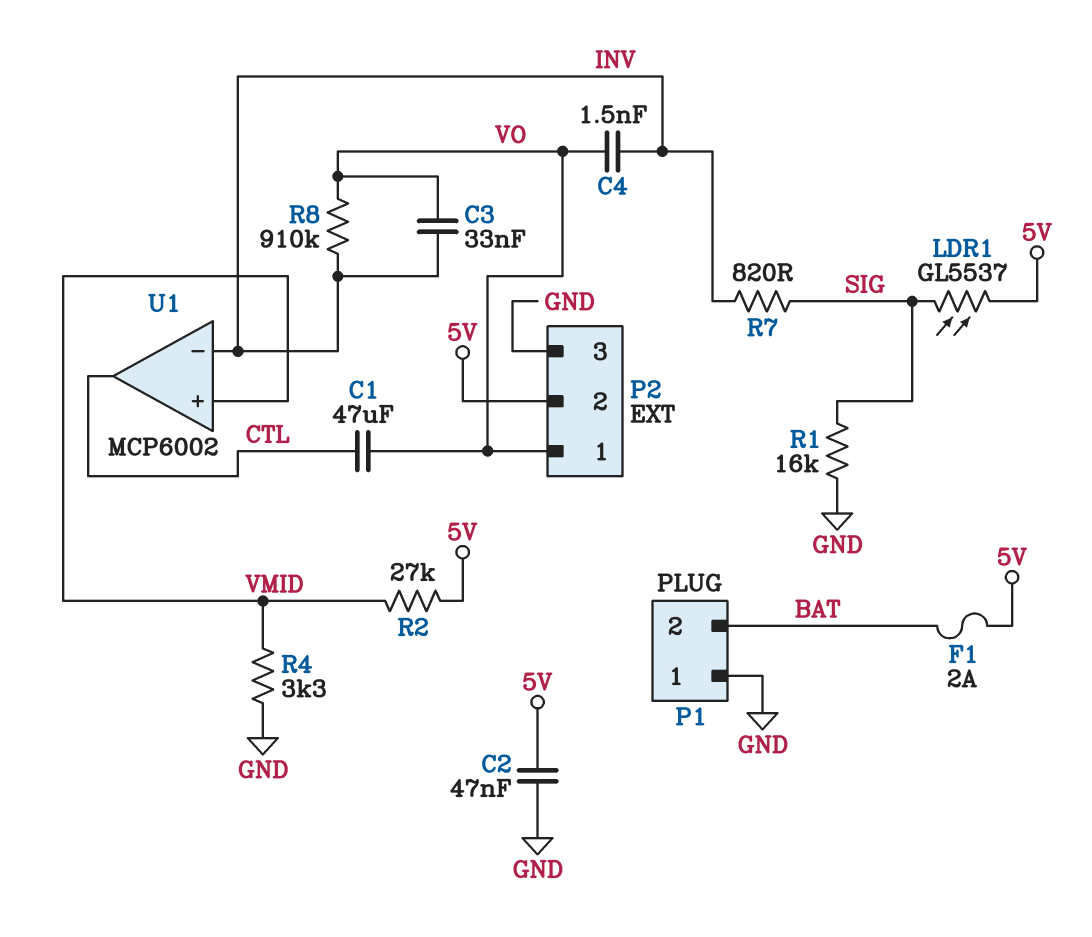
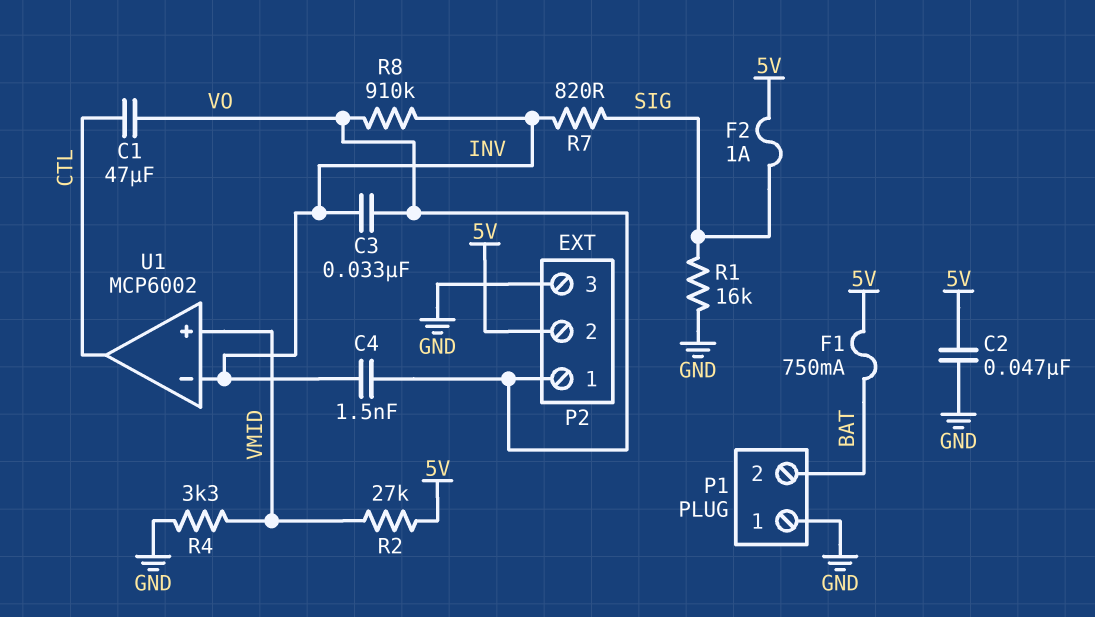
F1: 2A (5V, BAT) -> 750mA (5V, BAT)
F2: none -> 1A (5V, SIG)
LDR1: GL5537 (5V, SIG) -> none

